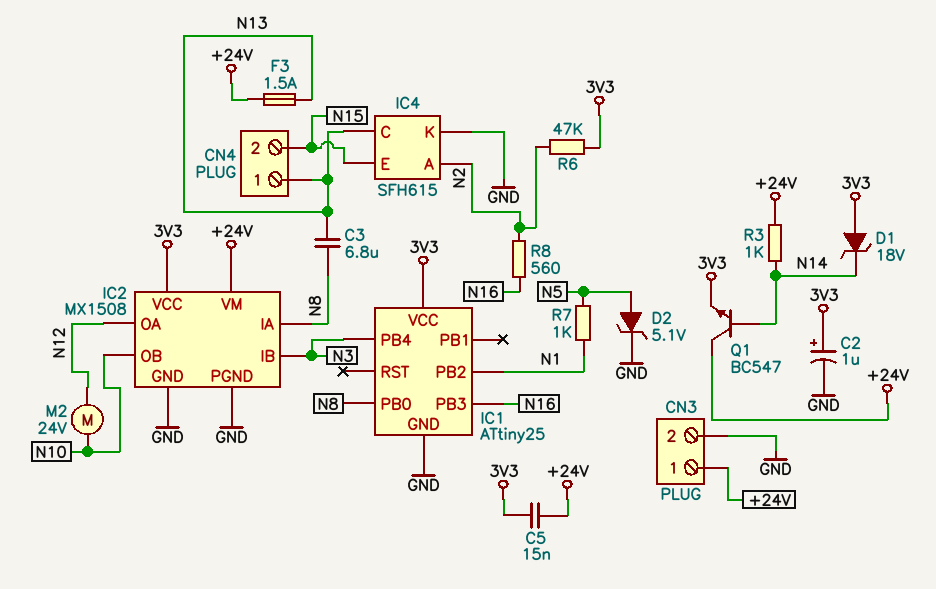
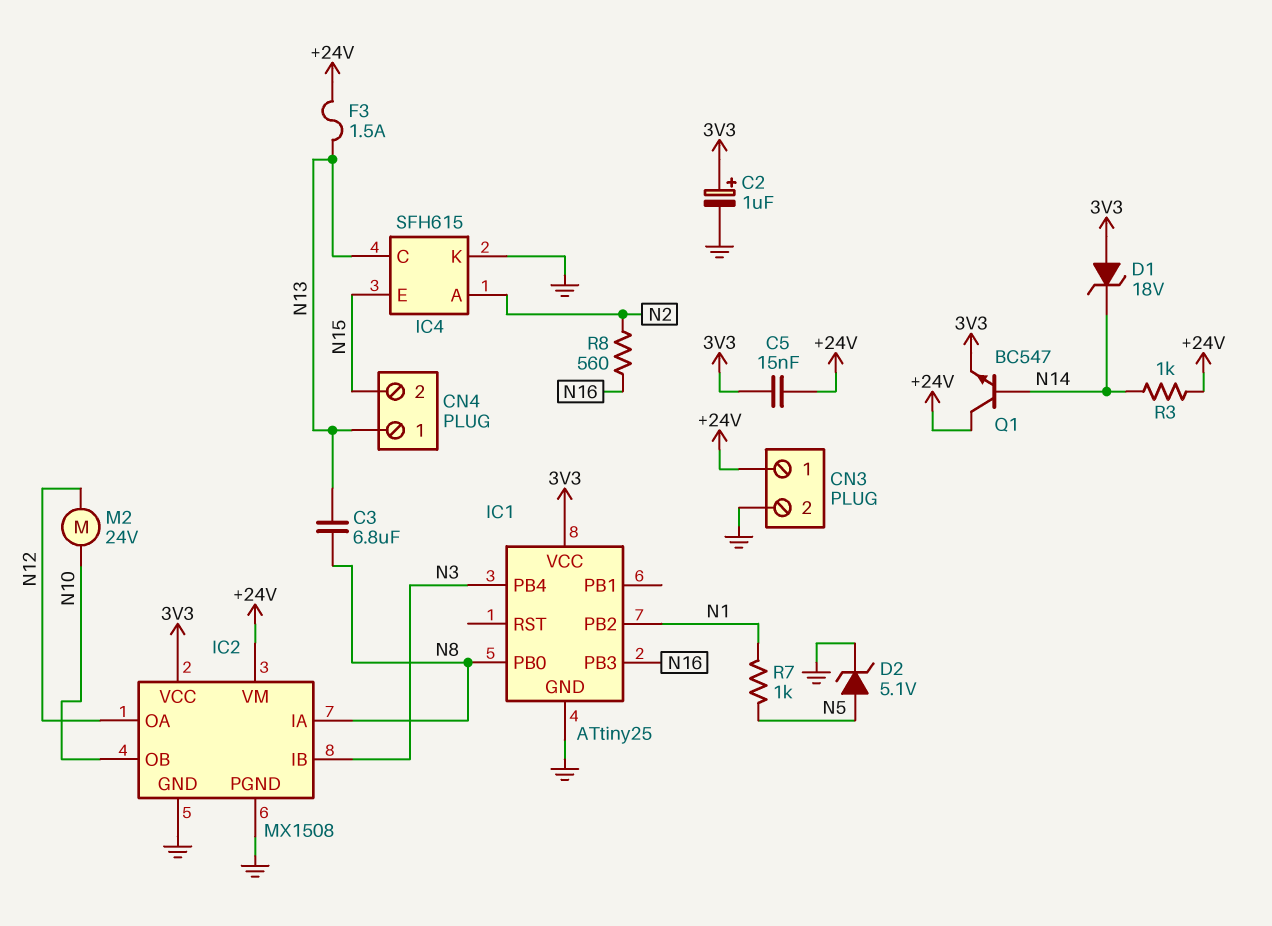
R6: 47k (3V3, N2) -> none

